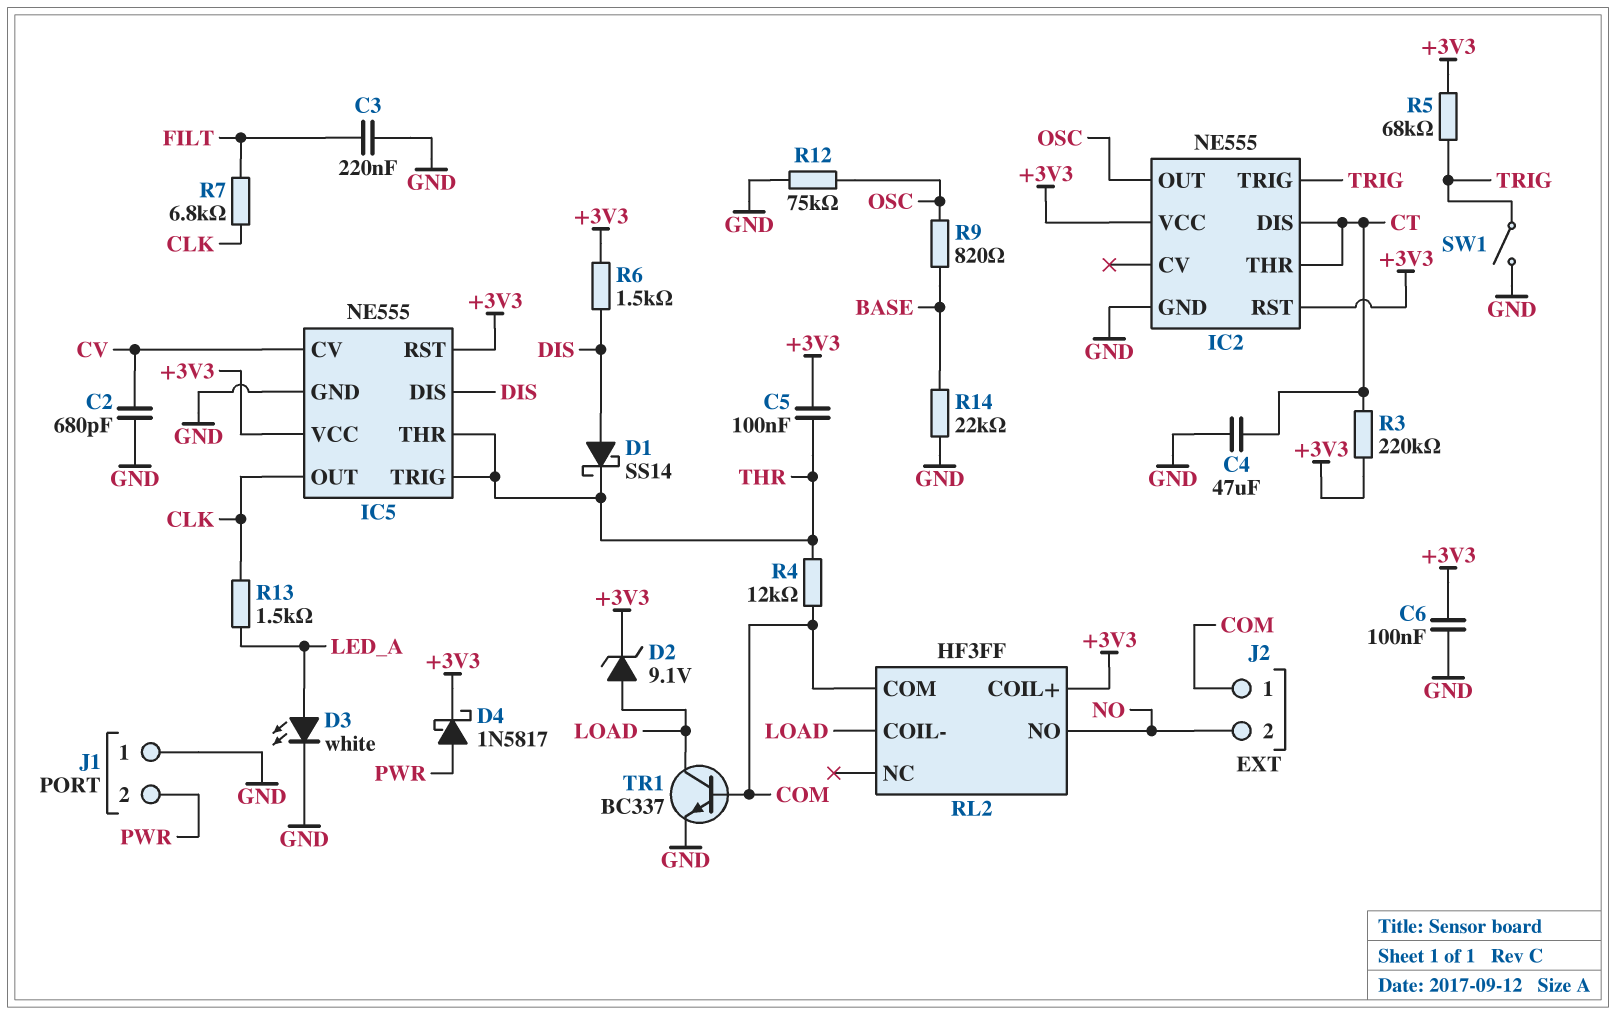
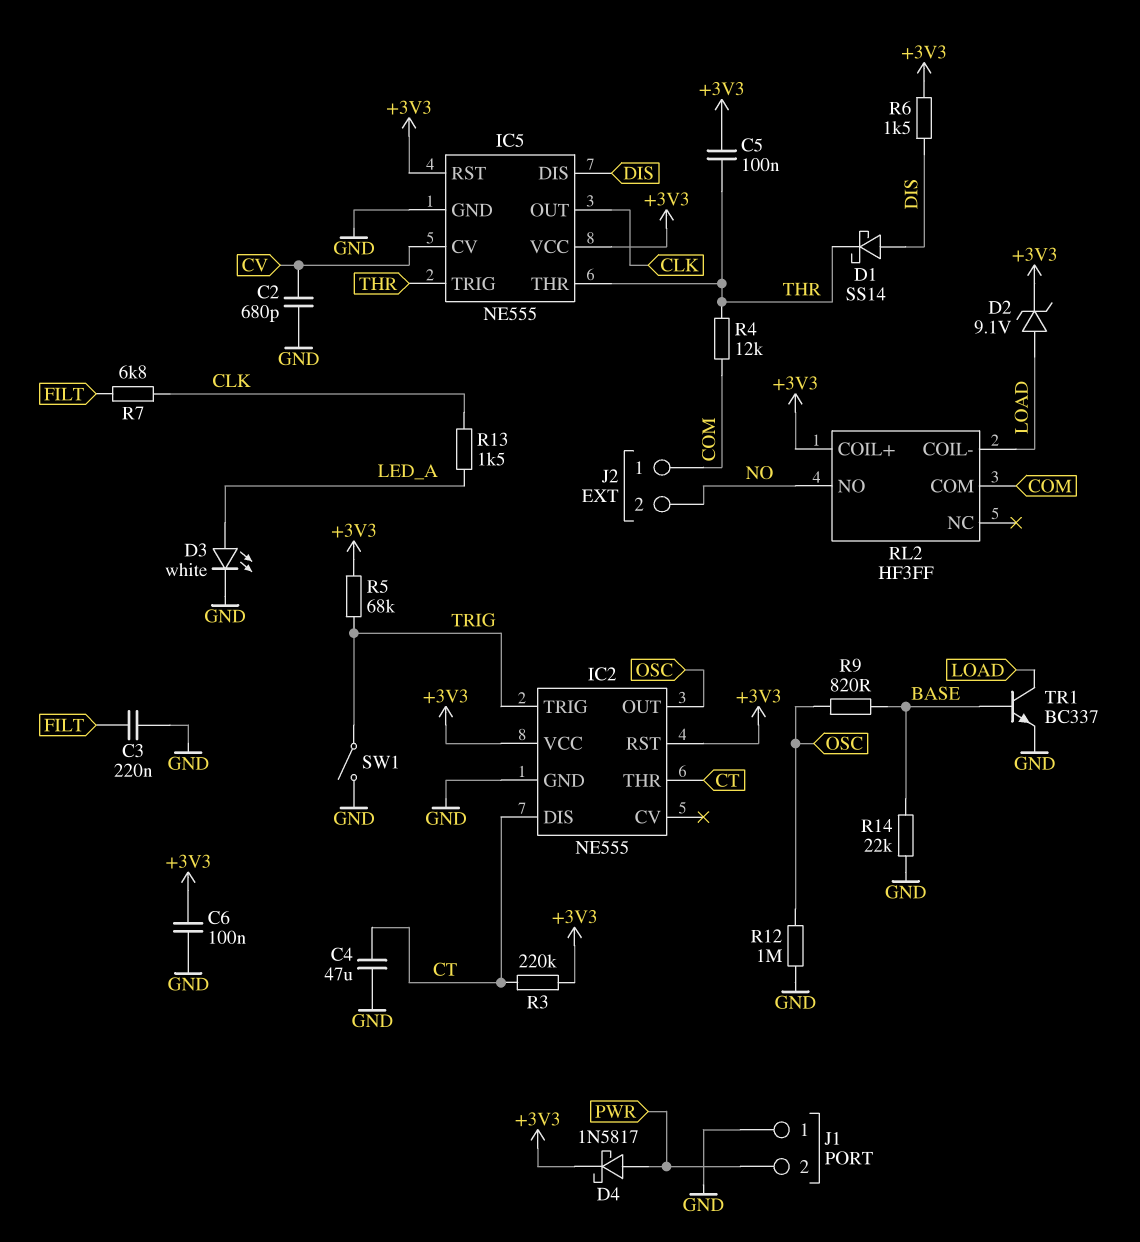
R12: 75k (GND, OSC) -> 1M (GND, OSC)
TR1: NPN BC337 (B COM, C LOAD, E GND) -> NPN BC337 (B BASE, C LOAD, E GND)

